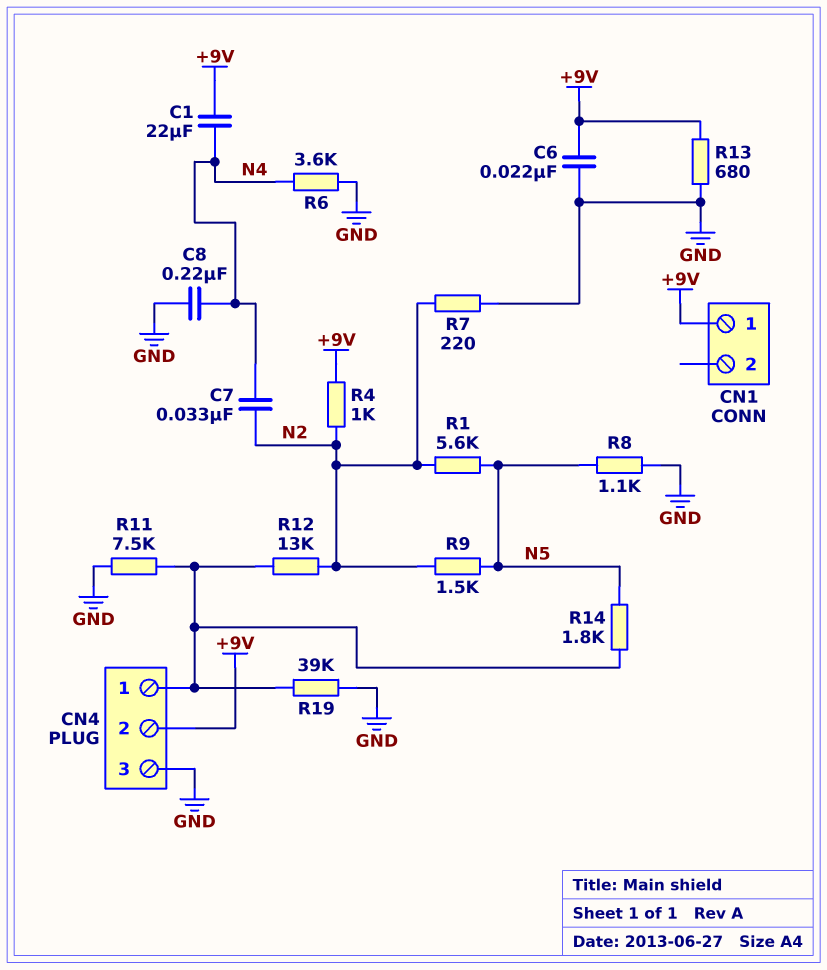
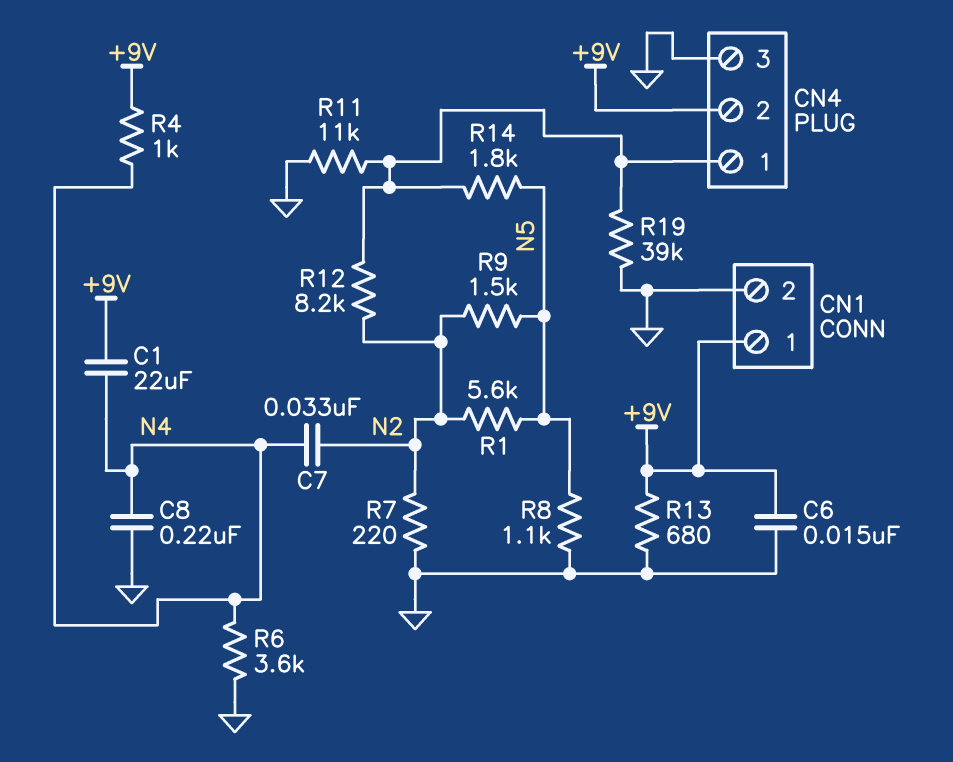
C6: 22nF (+9V, GND) -> 15nF (+9V, GND)
CN1 pin 2: none -> GND
R4: 1k (+9V, N2) -> 1k (+9V, N4)
R11: 7.5k (CN4/1, GND) -> 11k (CN4/1, GND)
R12: 13k (CN4/1, N2) -> 8.2k (CN4/1, N2)

